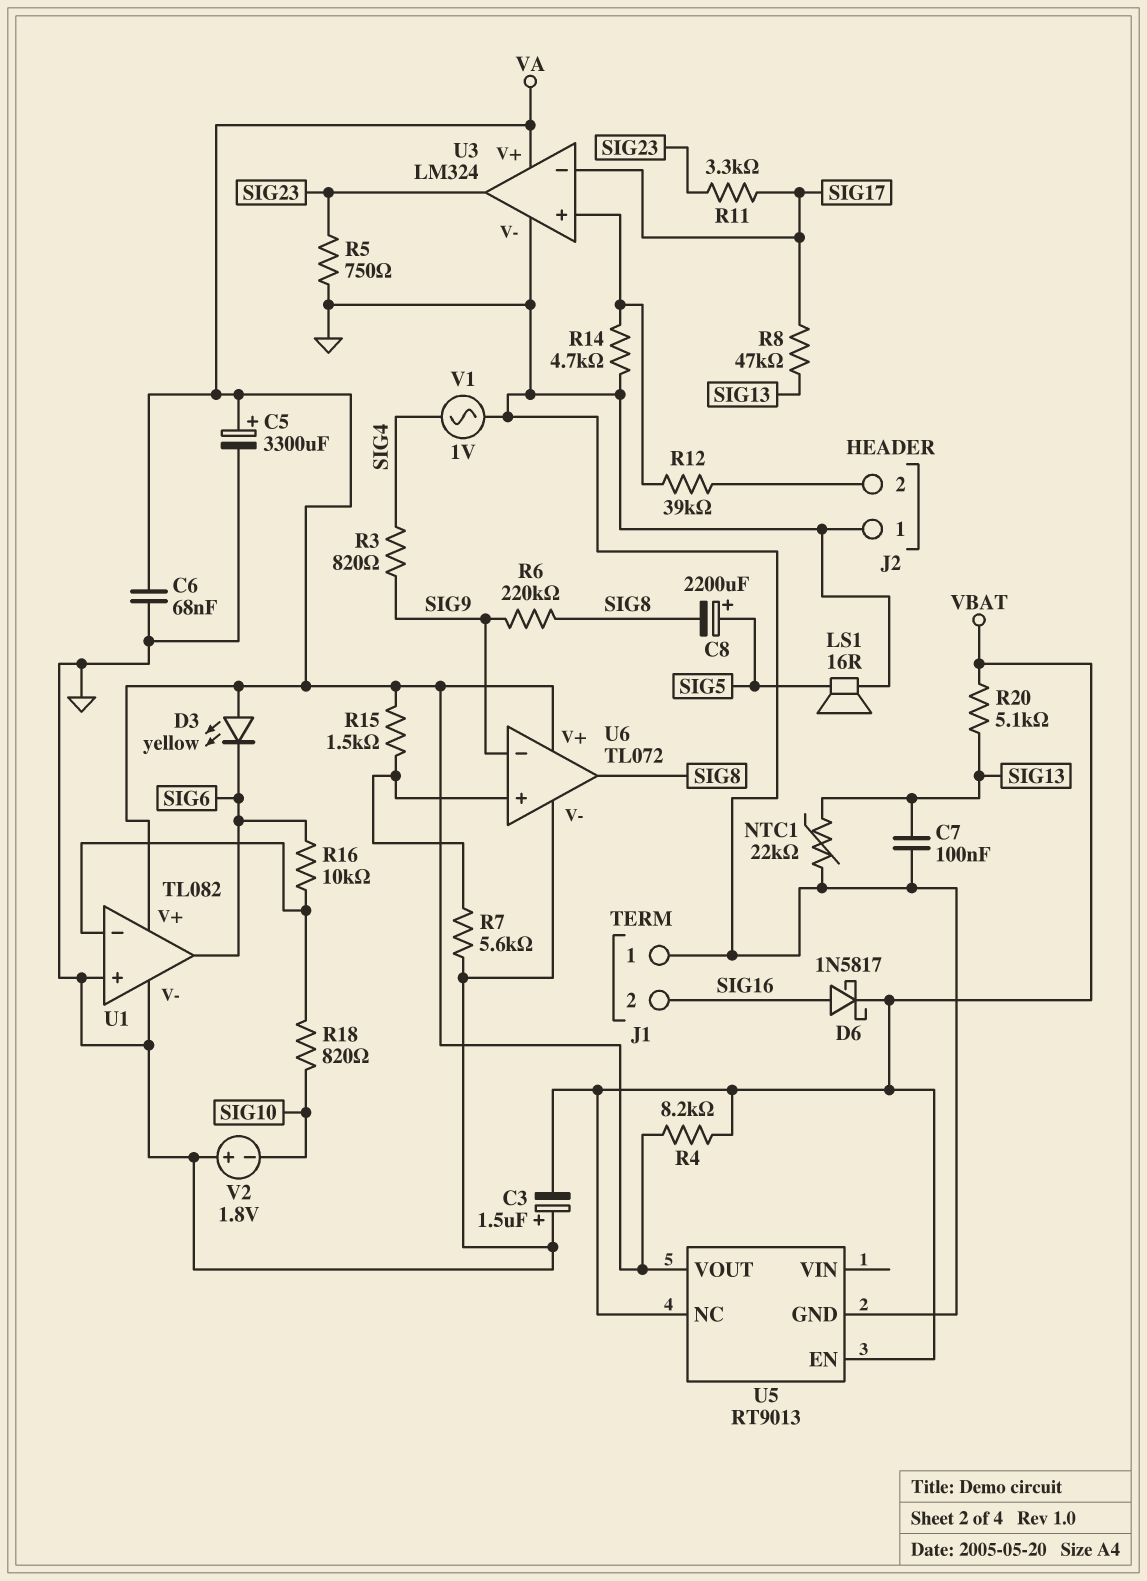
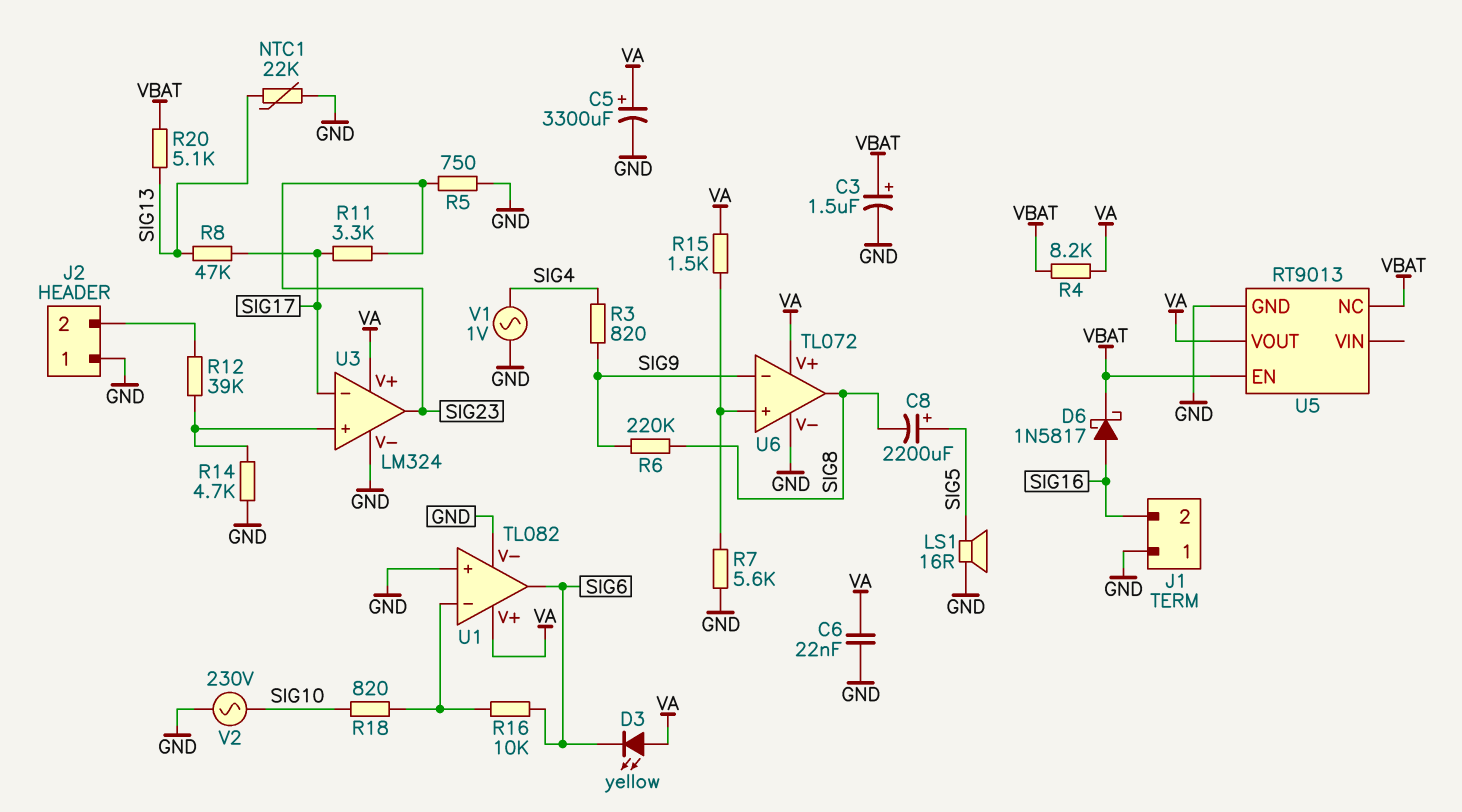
C3: 1.5uF (plus GND, minus VBAT) -> 1.5uF (plus VBAT, minus GND)
C6: 68nF (GND, VA) -> 22nF (GND, VA)
C7: 100nF (GND, SIG13) -> none
V2: 1.8V (plus GND, minus SIG10) -> AC 230V (GND, SIG10)

